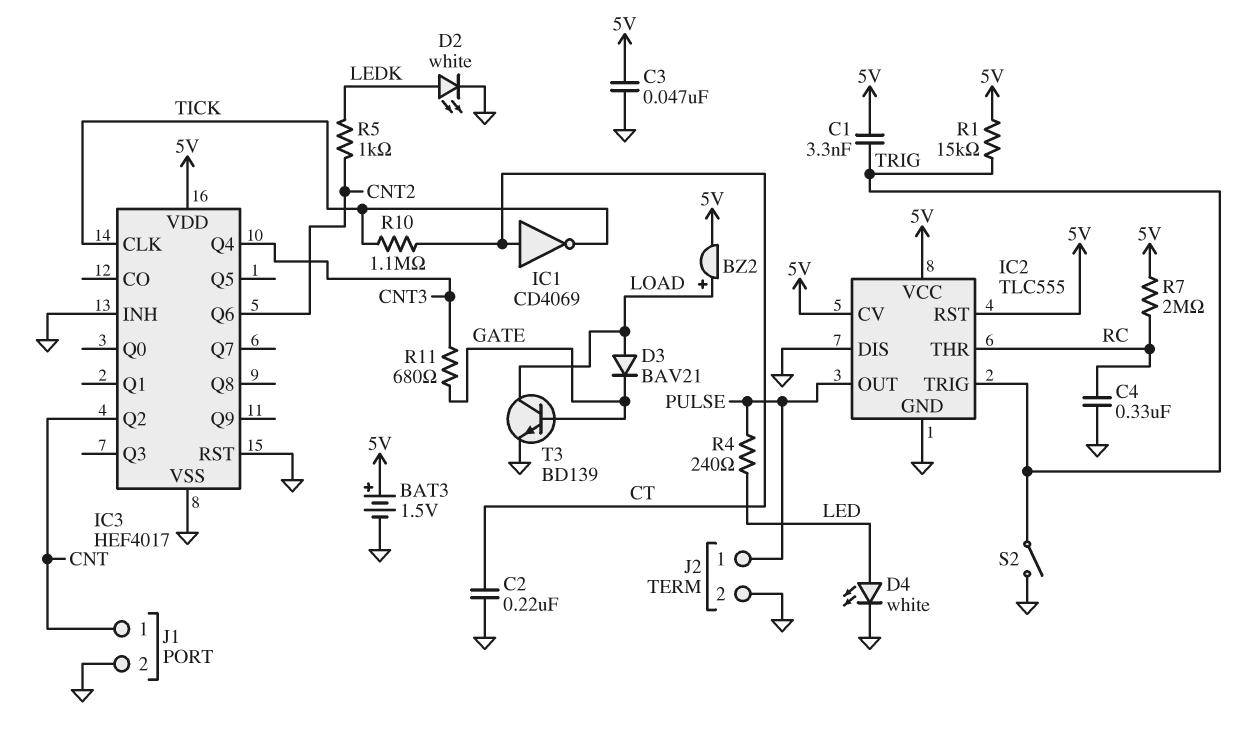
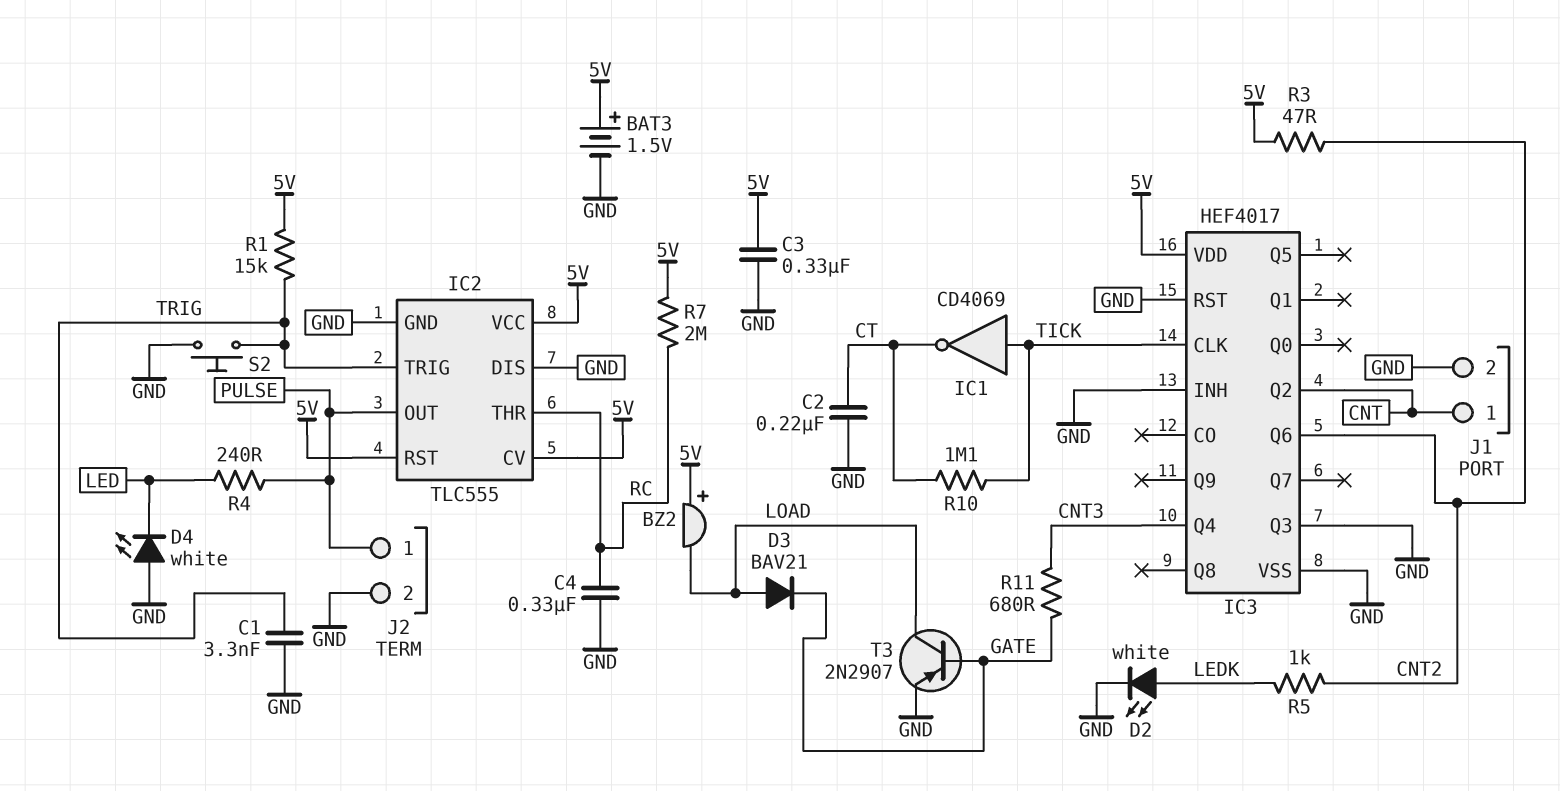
BZ2: buzzer (plus LOAD, minus 5V) -> buzzer (plus 5V, minus LOAD)
C1: 3.3nF (5V, TRIG) -> 3.3nF (GND, TRIG)
C3: 47nF (5V, GND) -> 330nF (5V, GND)
D4: LED white (A LED, K GND) -> LED white (A GND, K LED)
IC1: NOT CD4069 (in CT, out TICK) -> NOT CD4069 (in TICK, out CT)
IC3 pin Q3: none -> GND
R3: none -> 47 (5V, CNT2)
S2: switch (GND, TRIG) -> button (GND, TRIG)
T3: NPN BD139 (B GATE, C LOAD, E GND) -> PNP 2N2907 (B GATE, C LOAD, E GND)

